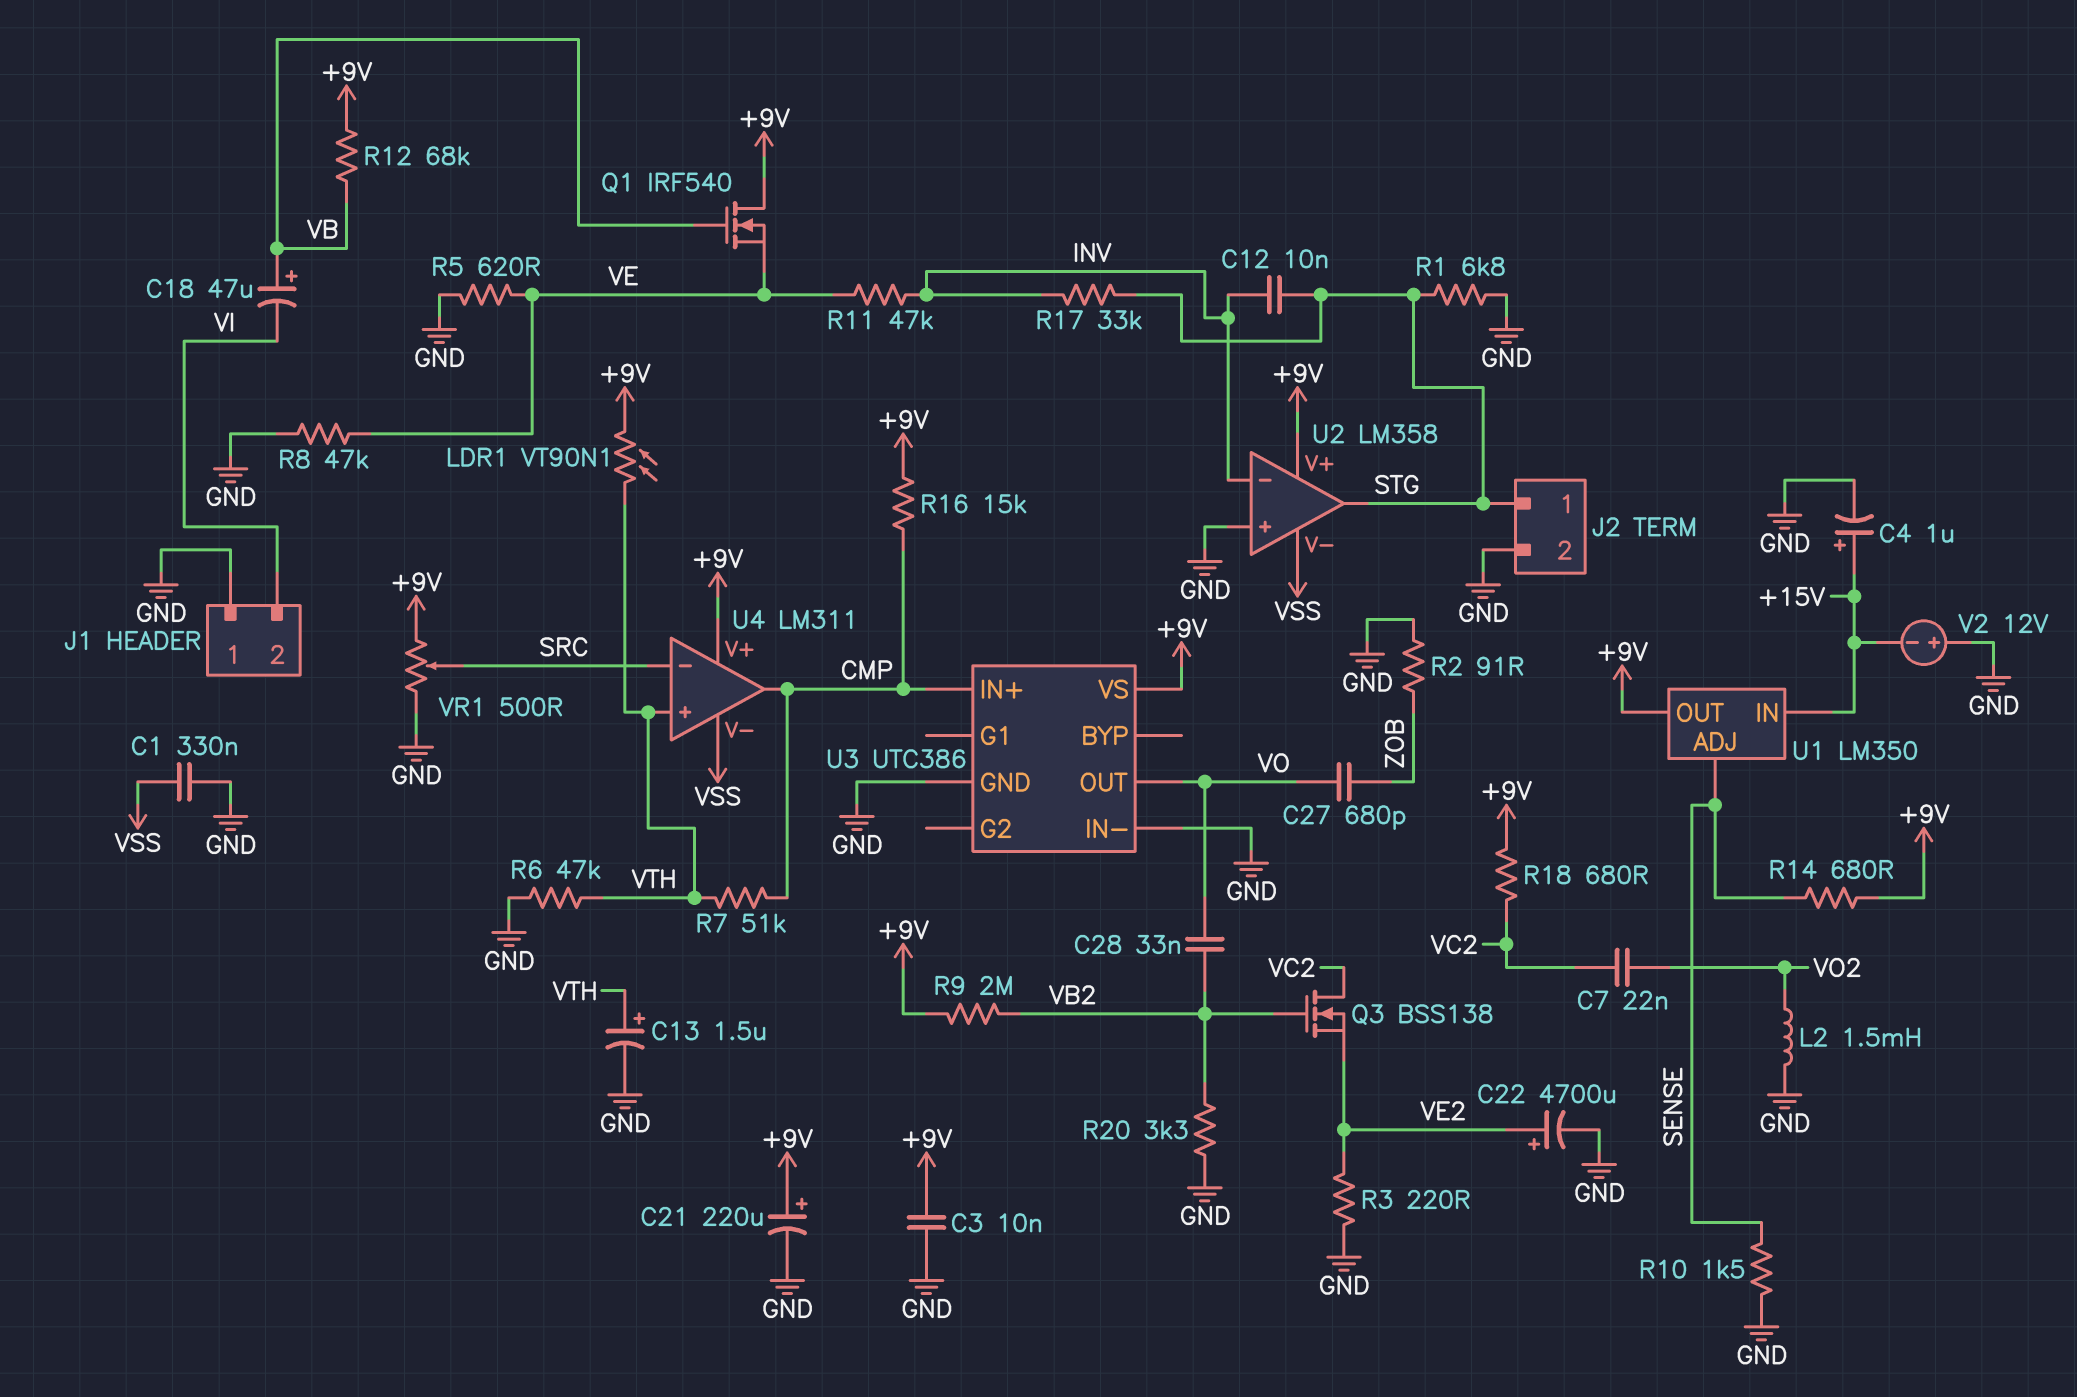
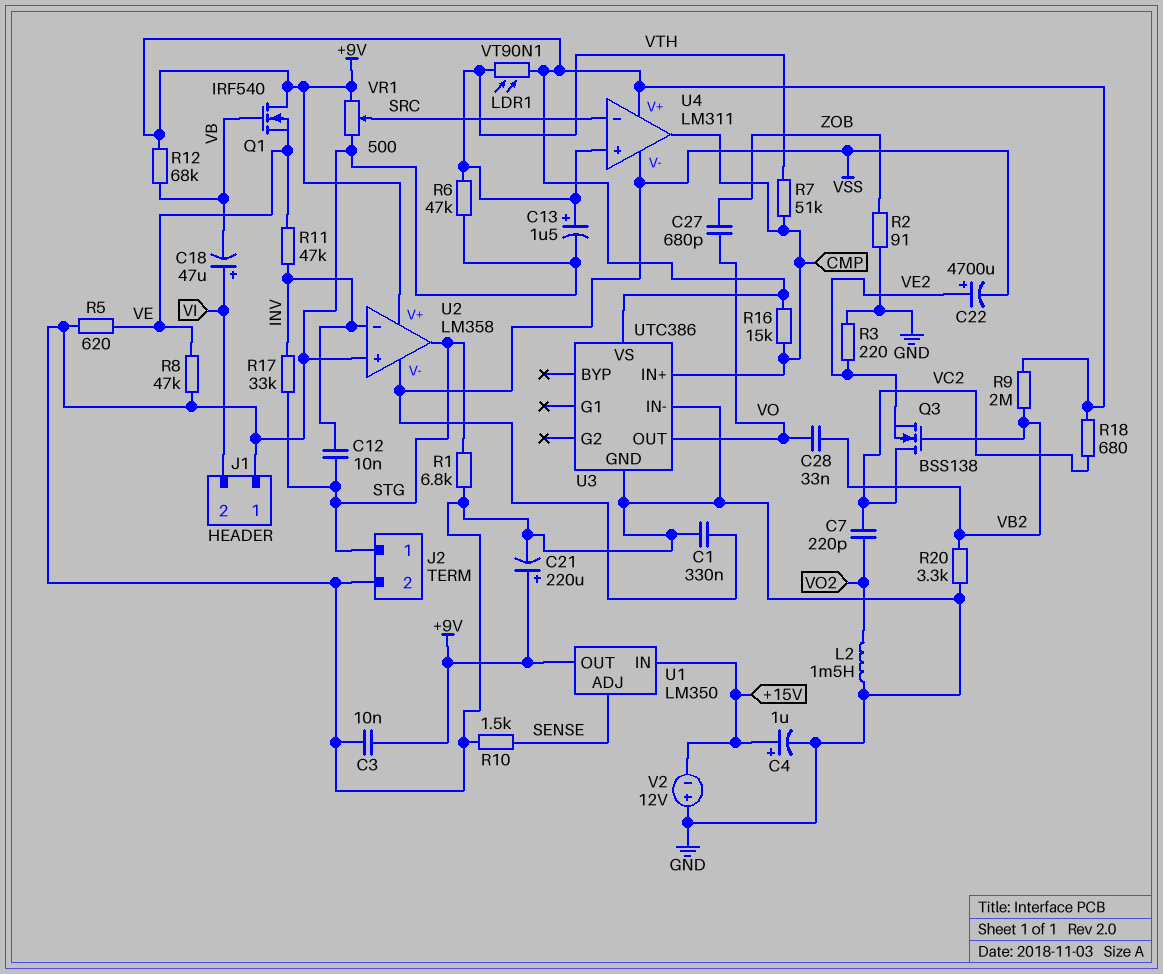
C7: 22nF (VC2, VO2) -> 220pF (VC2, VO2)
C18: 47uF (plus VB, minus VI) -> 47uF (plus VI, minus VB)
C22: 4700uF (plus VE2, minus GND) -> 4700uF (plus VE2, minus VSS)
R14: 680 (+9V, SENSE) -> none

